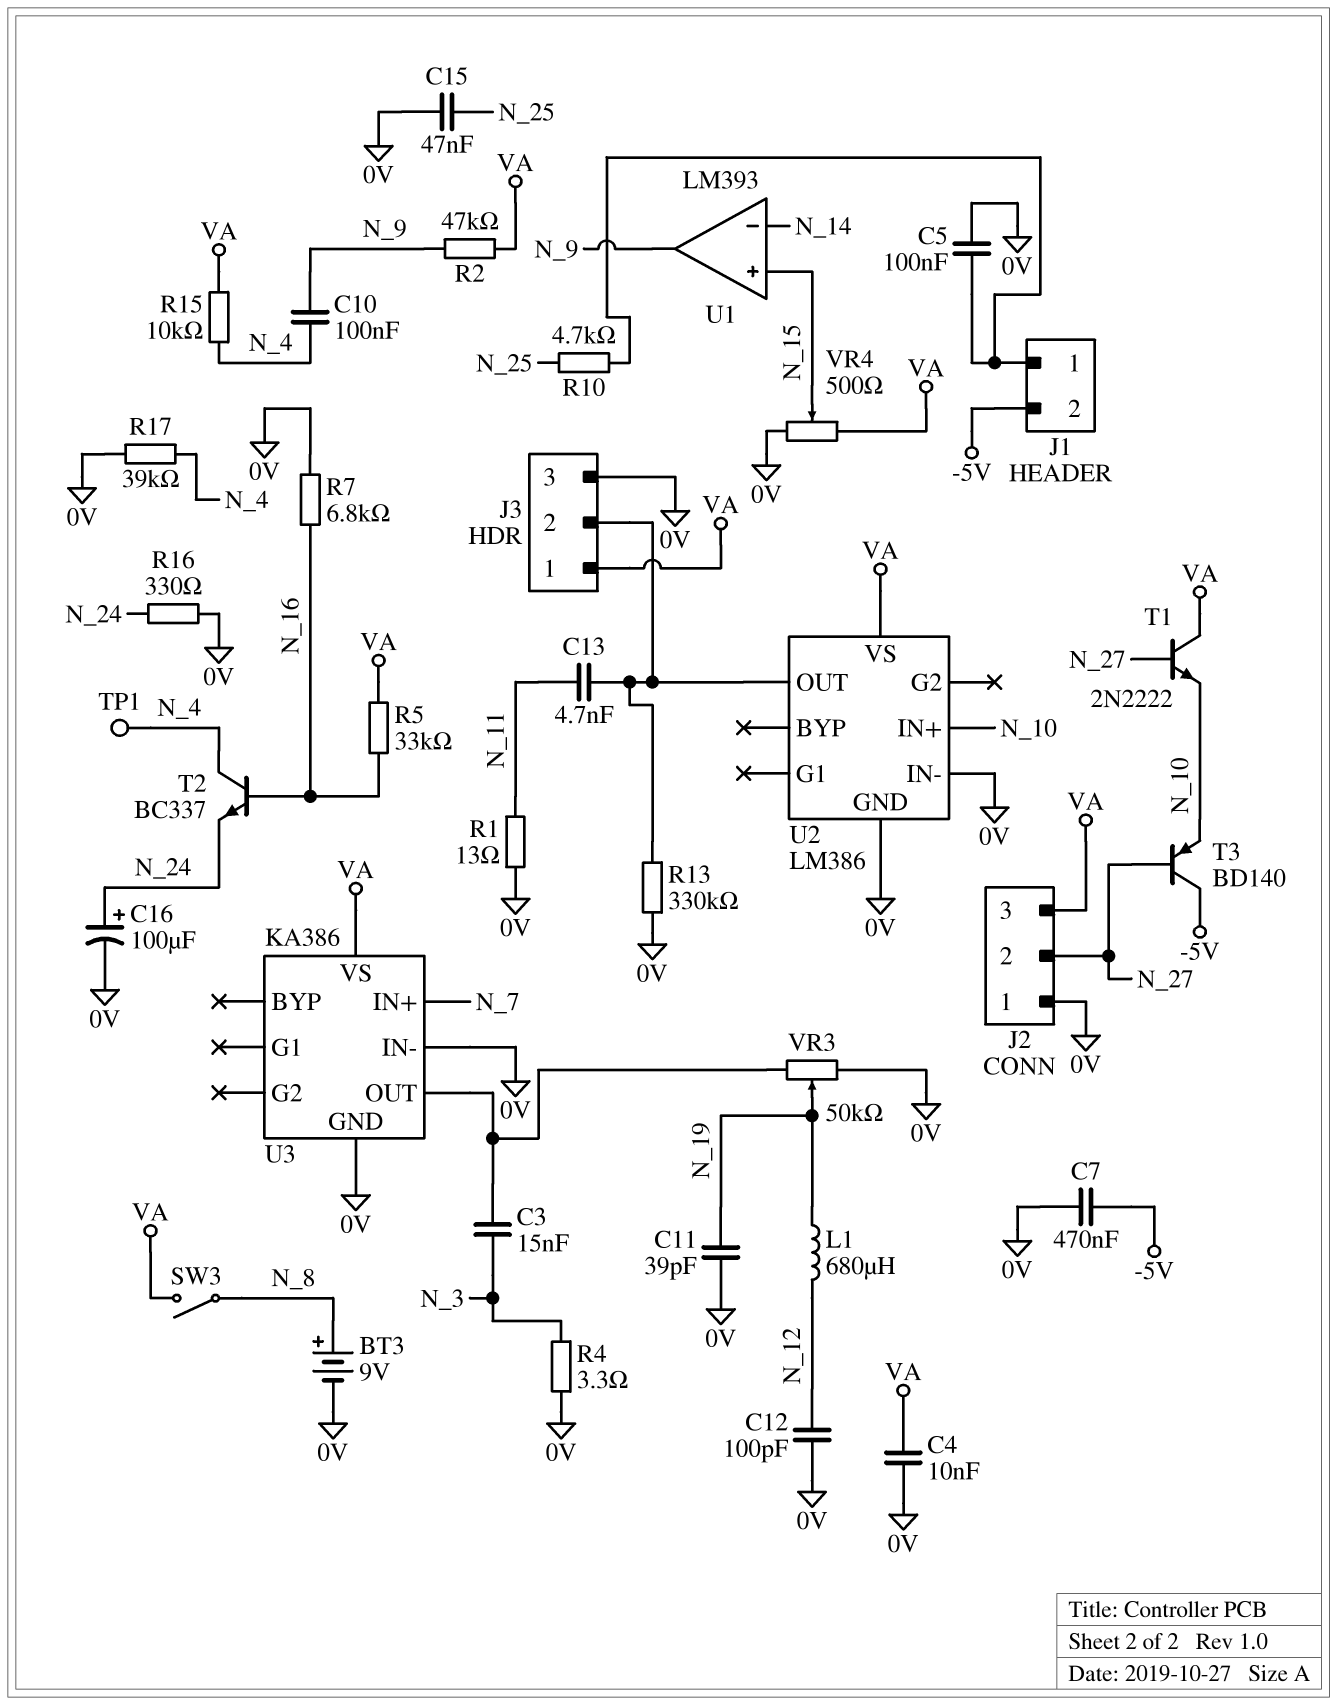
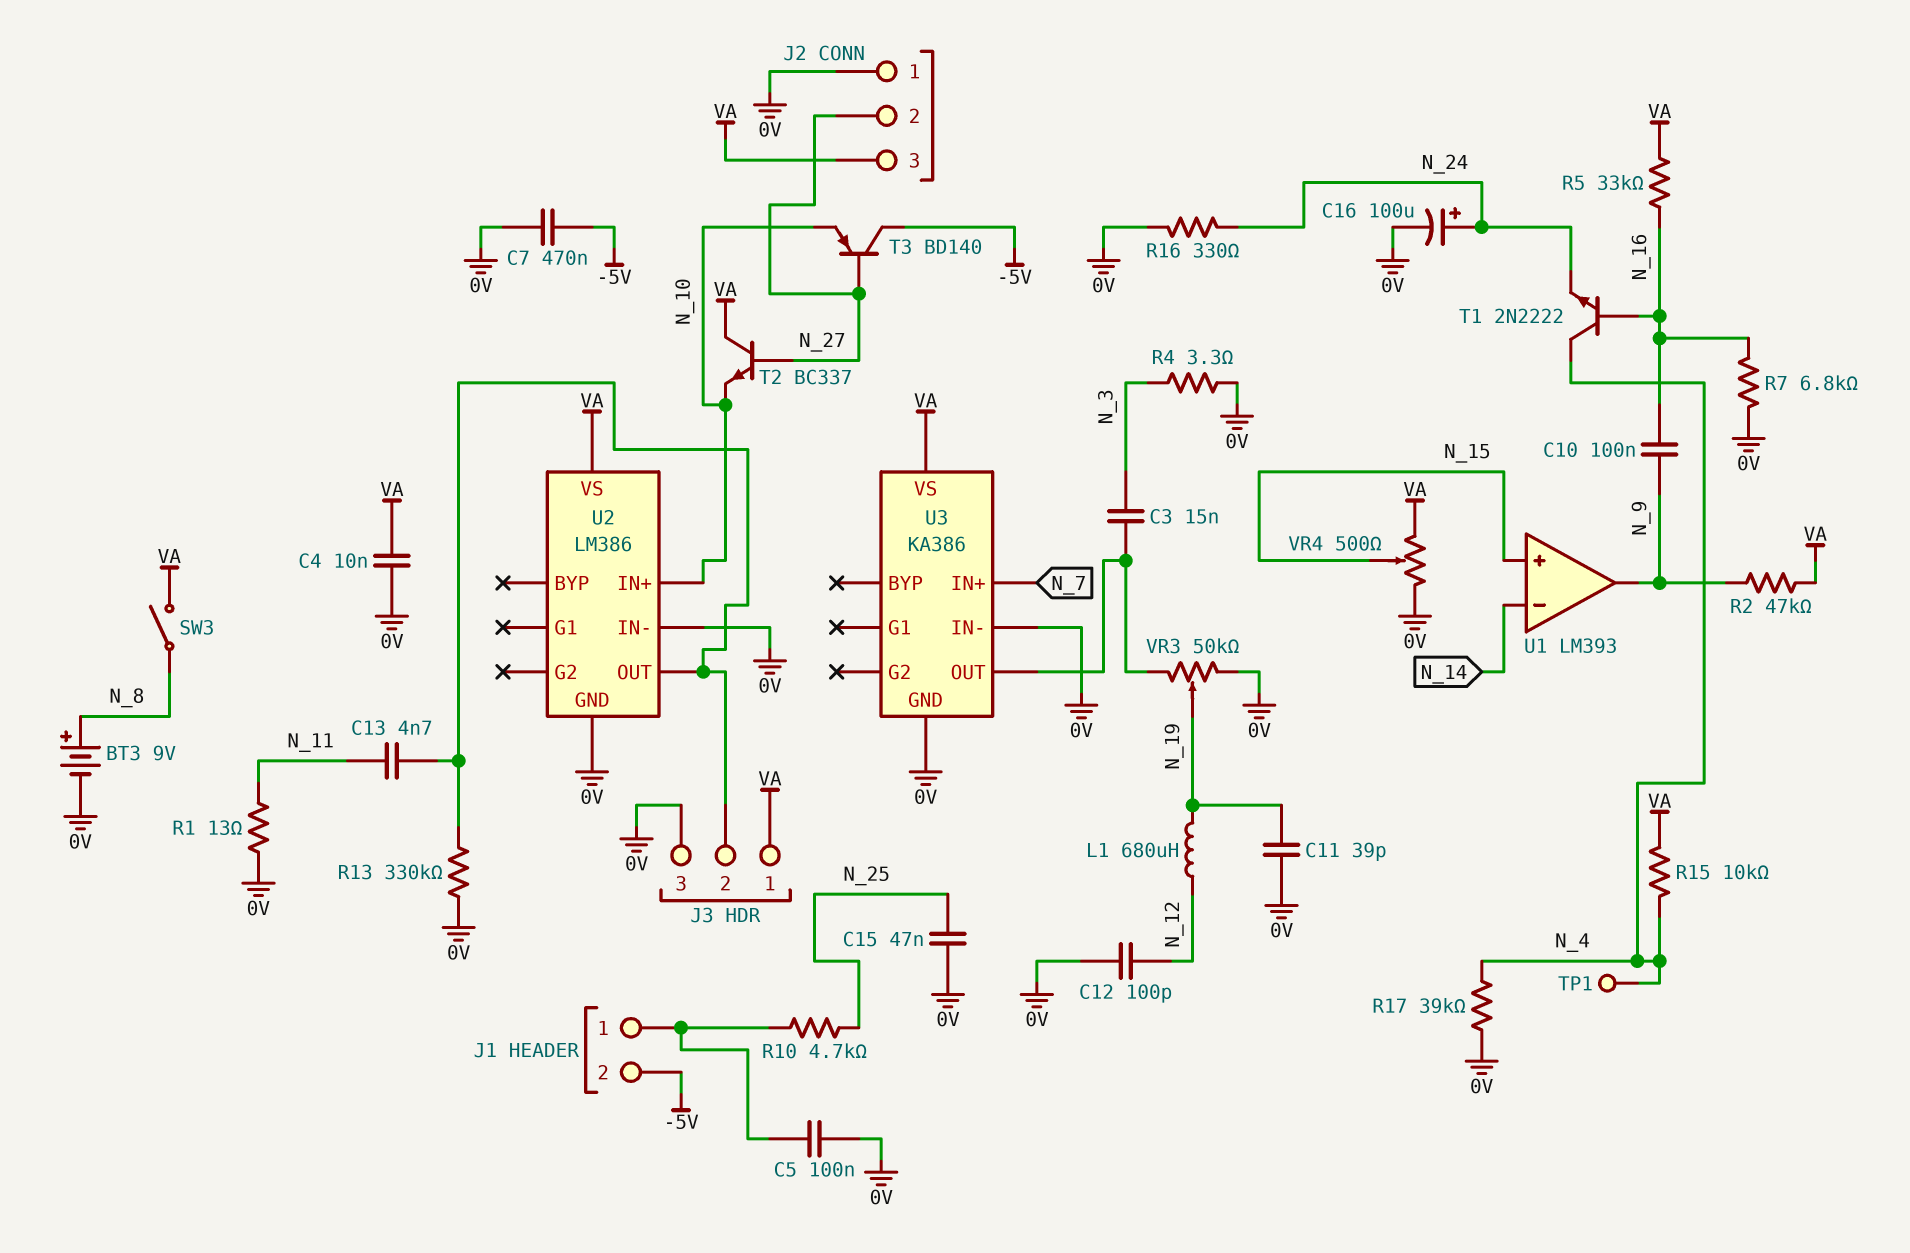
C10: 100nF (N_4, N_9) -> 100nF (N_9, N_16)
T1: NPN 2N2222 (B N_27, C VA, E N_10) -> NPN 2N2222 (B N_16, C N_4, E N_24)
T2: NPN BC337 (B N_16, C N_4, E N_24) -> NPN BC337 (B N_27, C VA, E N_10)

